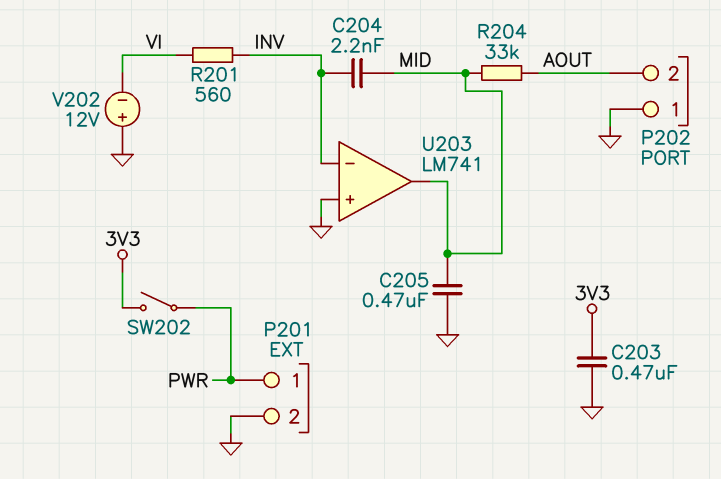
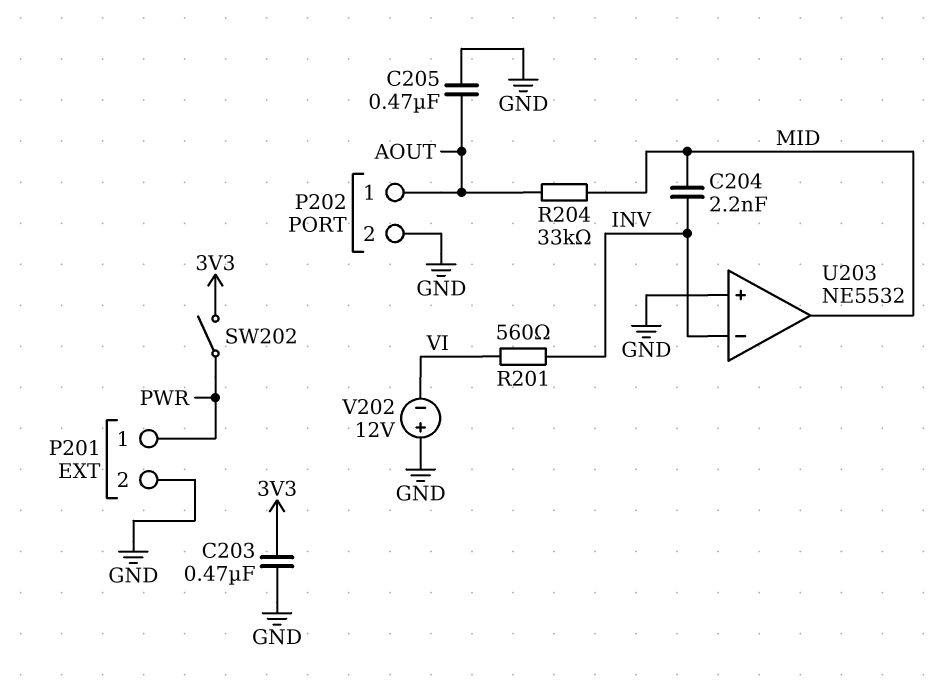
C205: 470nF (GND, MID) -> 470nF (AOUT, GND)
P202 pin 1: GND -> AOUT
P202 pin 2: AOUT -> GND
U203: LM741 -> NE5532

